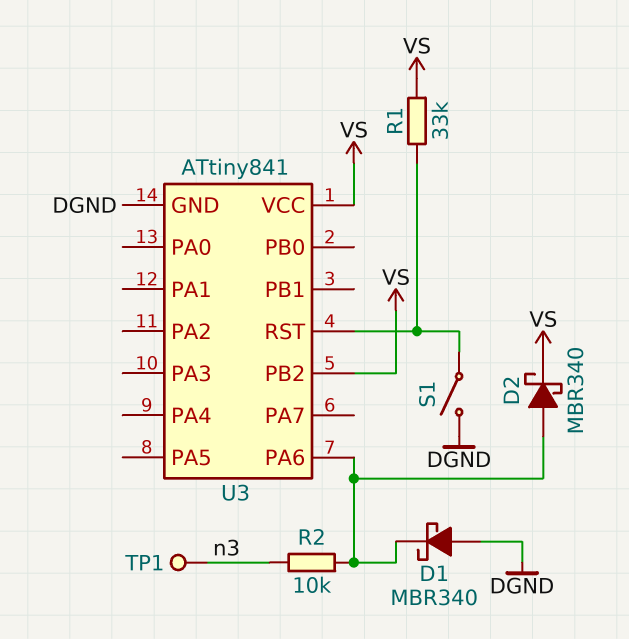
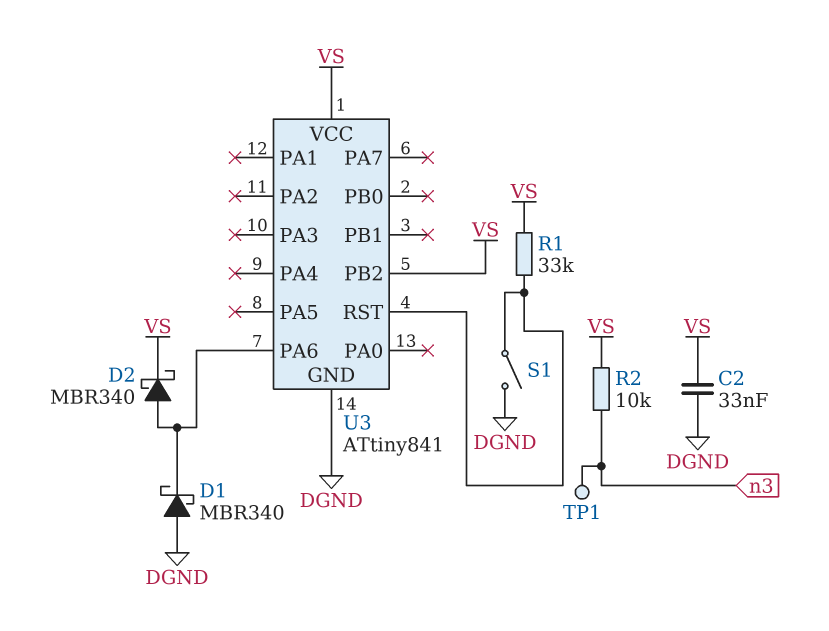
C2: none -> 33nF (DGND, VS)
R2: 10k (U3/PA6, n3) -> 10k (VS, n3)

